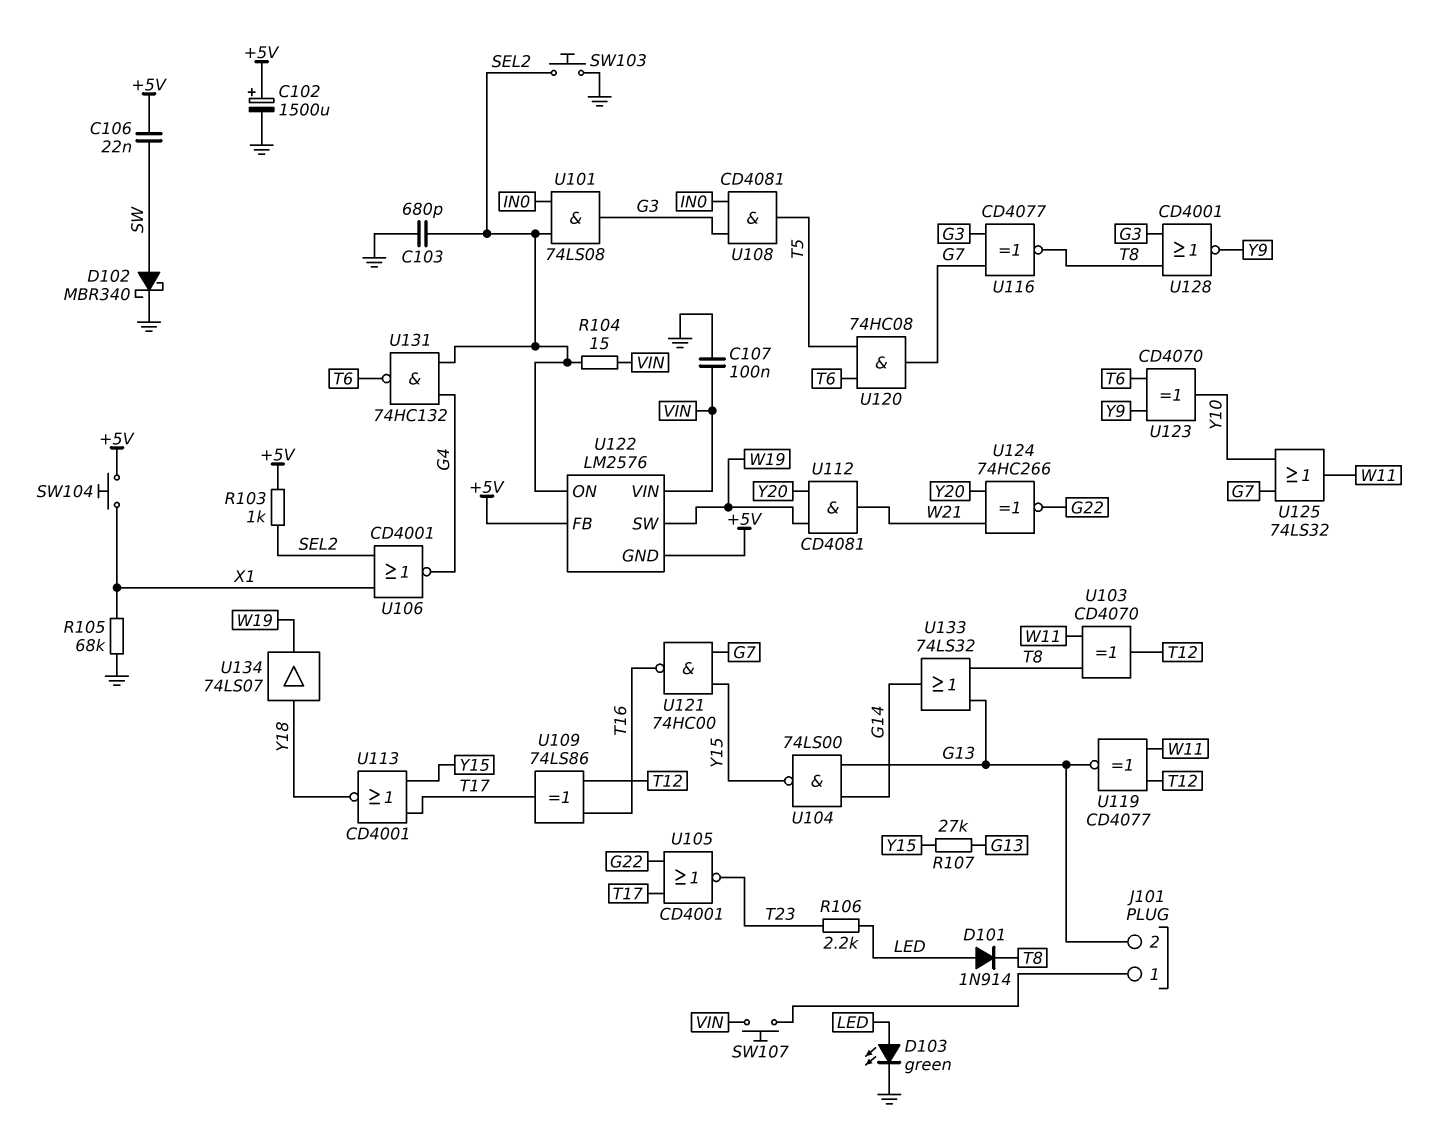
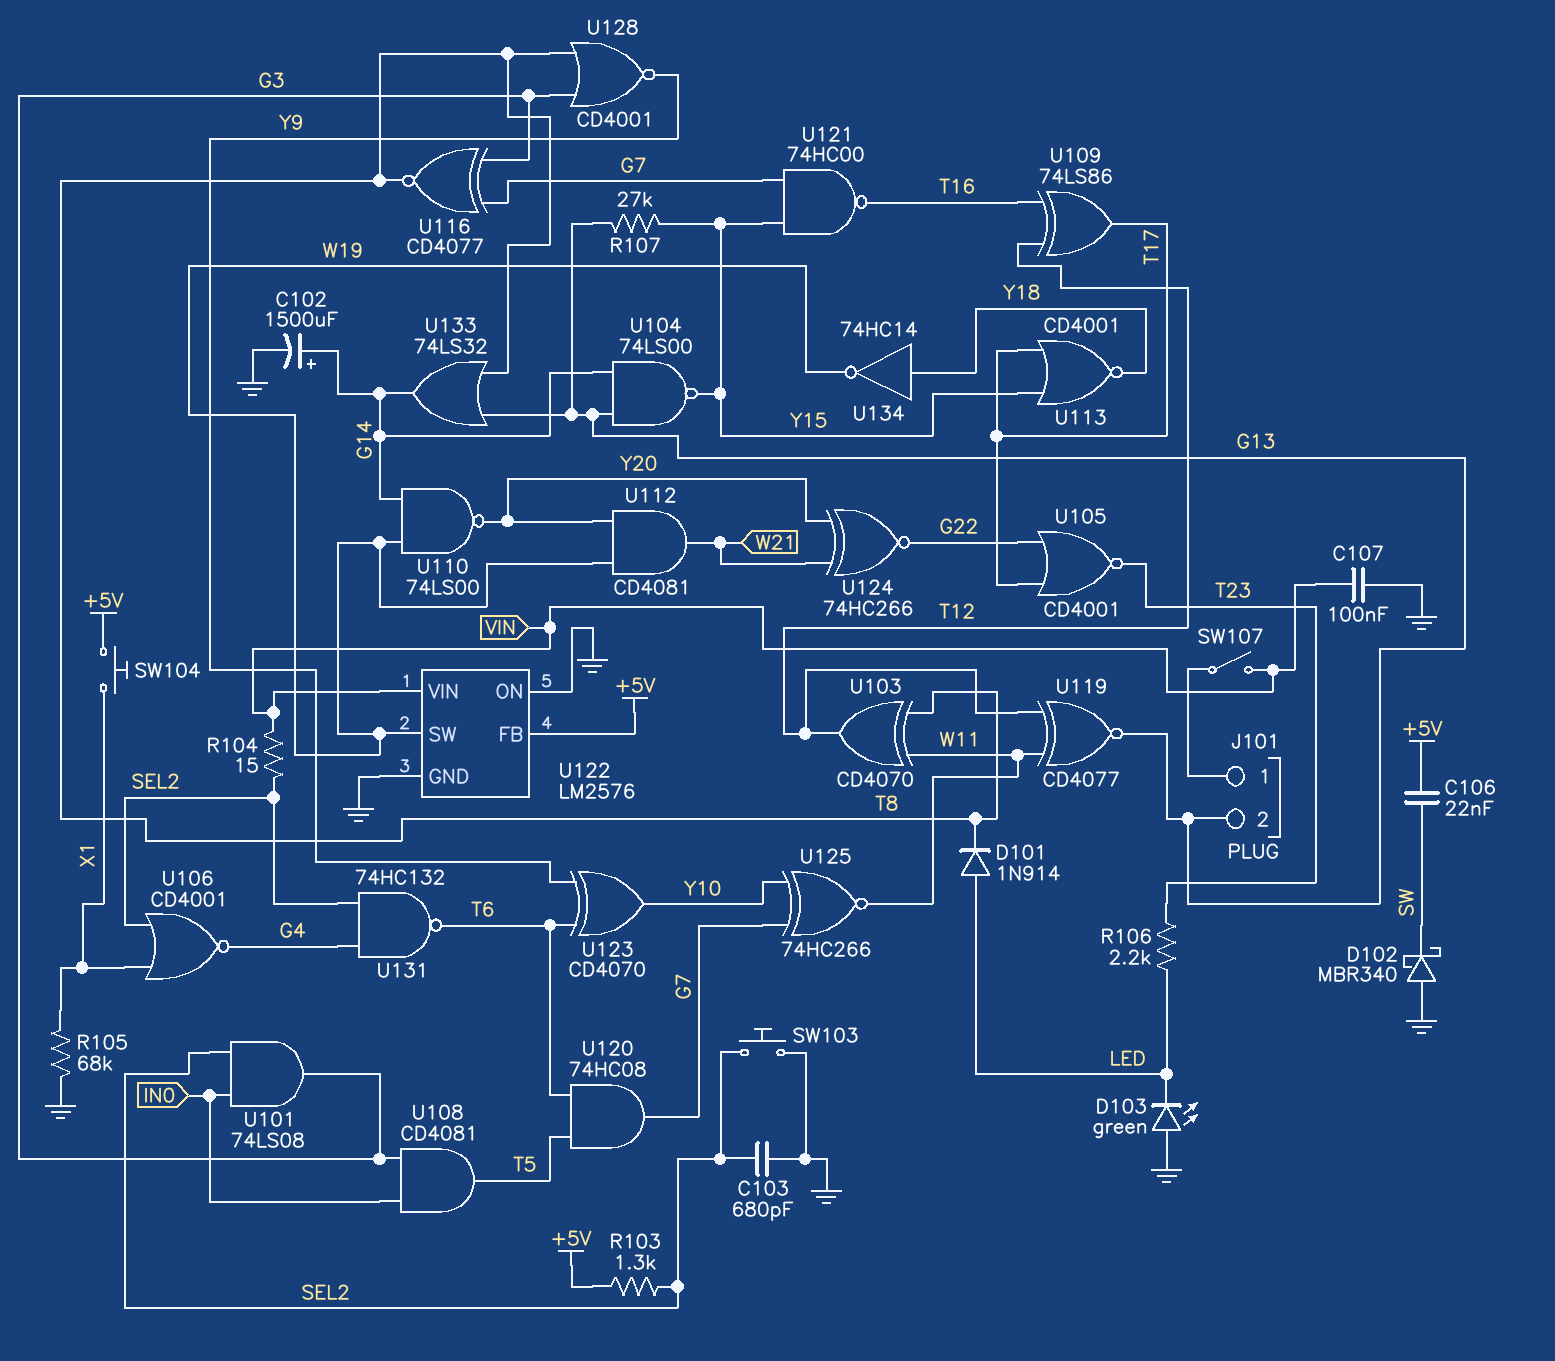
C102: 1500uF (plus +5V, minus GND) -> 1500uF (plus G14, minus GND)
D102: schottky MBR340 (A SW, K GND) -> schottky MBR340 (A GND, K SW)
D103: LED green (A LED, K GND) -> LED green (A GND, K LED)
R103: 1k (+5V, SEL2) -> 1.3k (+5V, SEL2)
SW107: button (J101/1, VIN) -> switch (J101/1, VIN)
U110: none -> NAND 74LS00 (in G14, in W19, out Y20)
U122 pin GND: +5V -> GND
U122 pin ON: SEL2 -> GND
U125: OR 74LS32 (in G7, in Y10, out W11) -> XNOR 74HC266 (in G7, in Y10, out W11)
U134: buffer 74LS07 (in Y18, out W19) -> NOT 74HC14 (in Y18, out W19)

